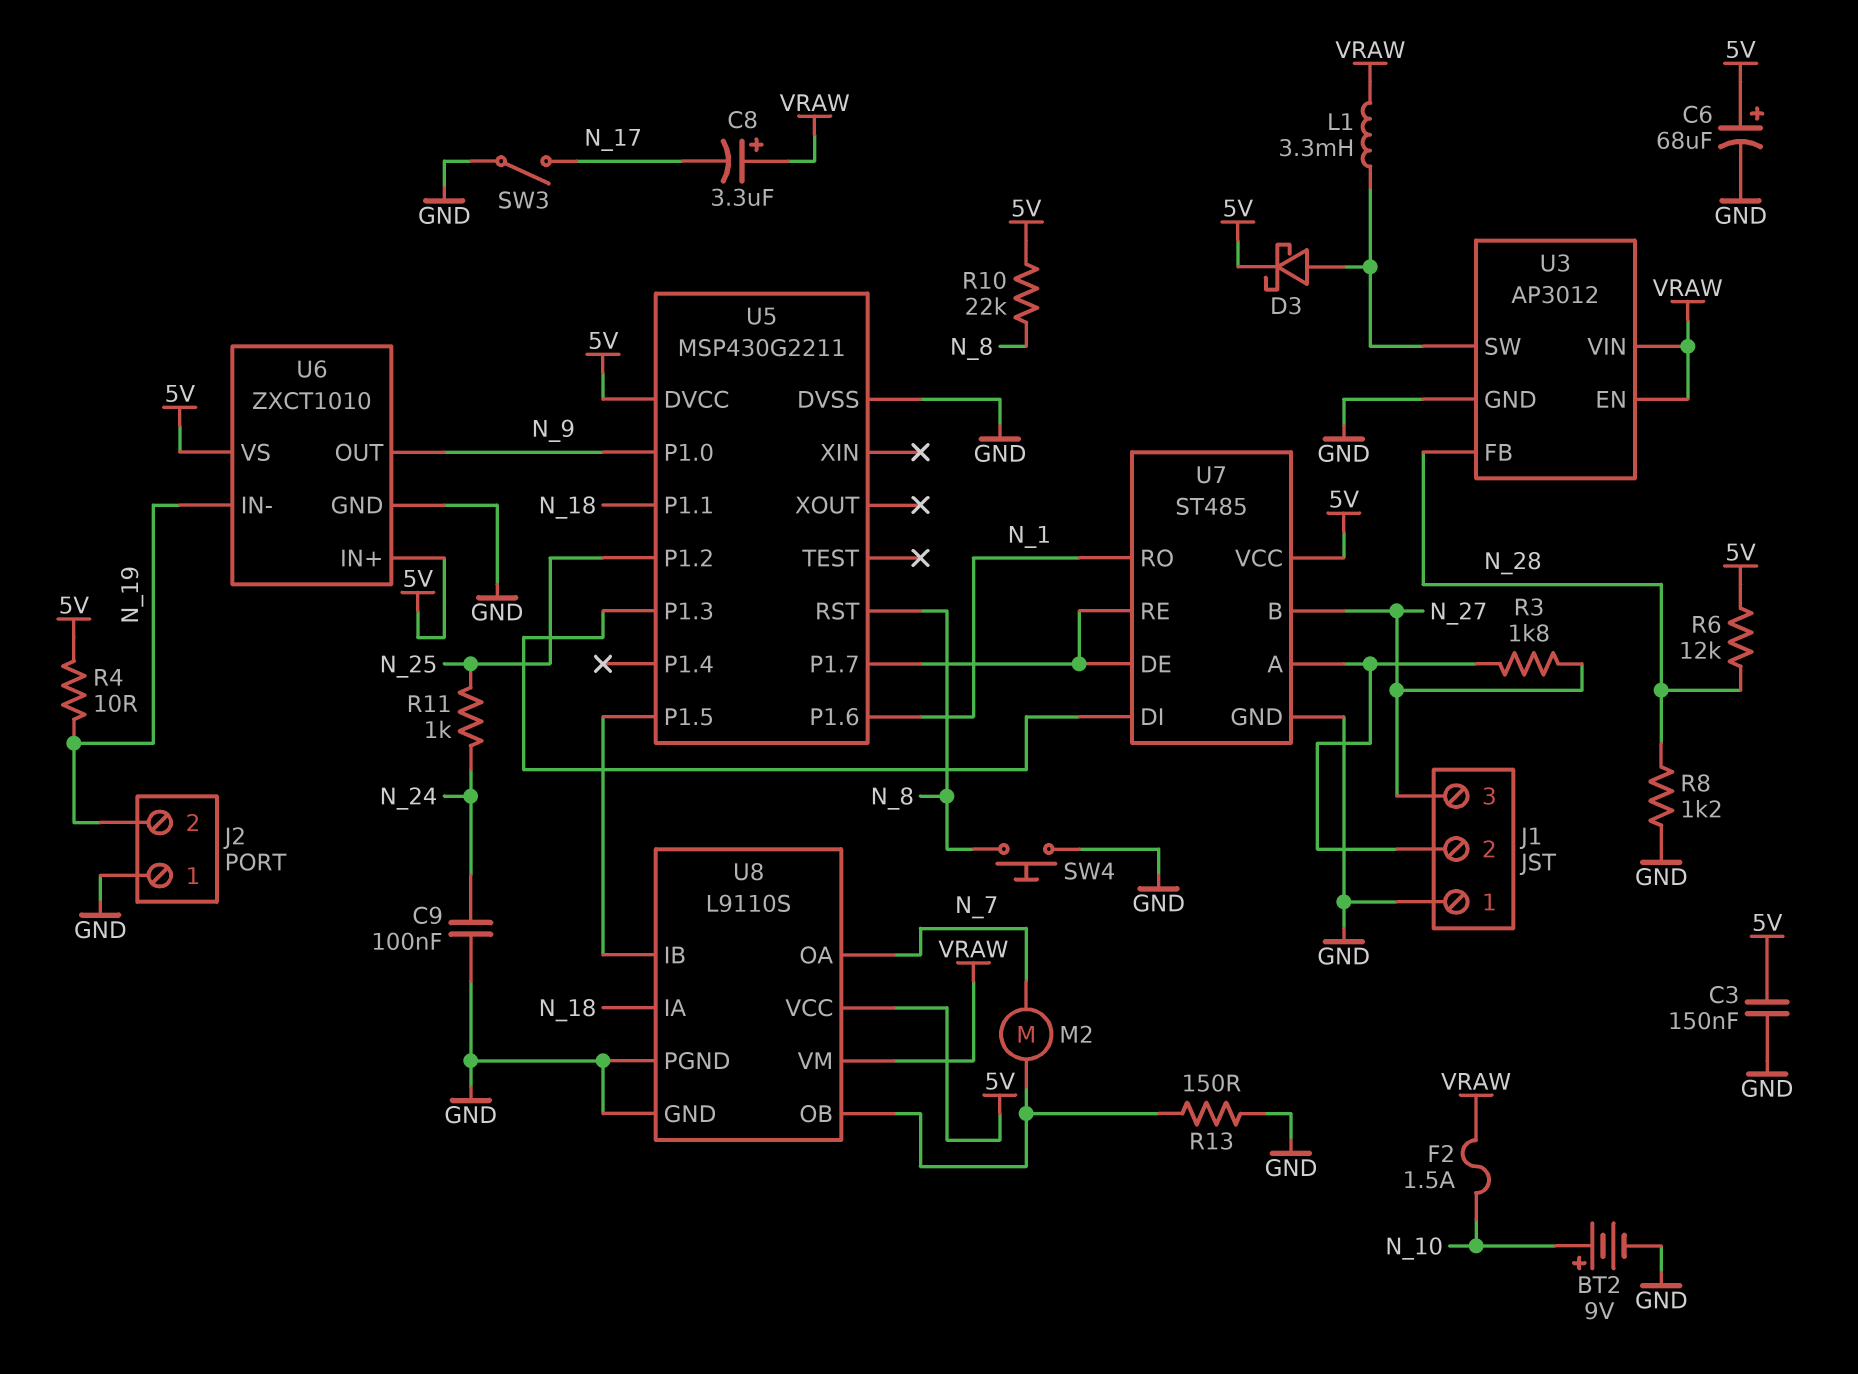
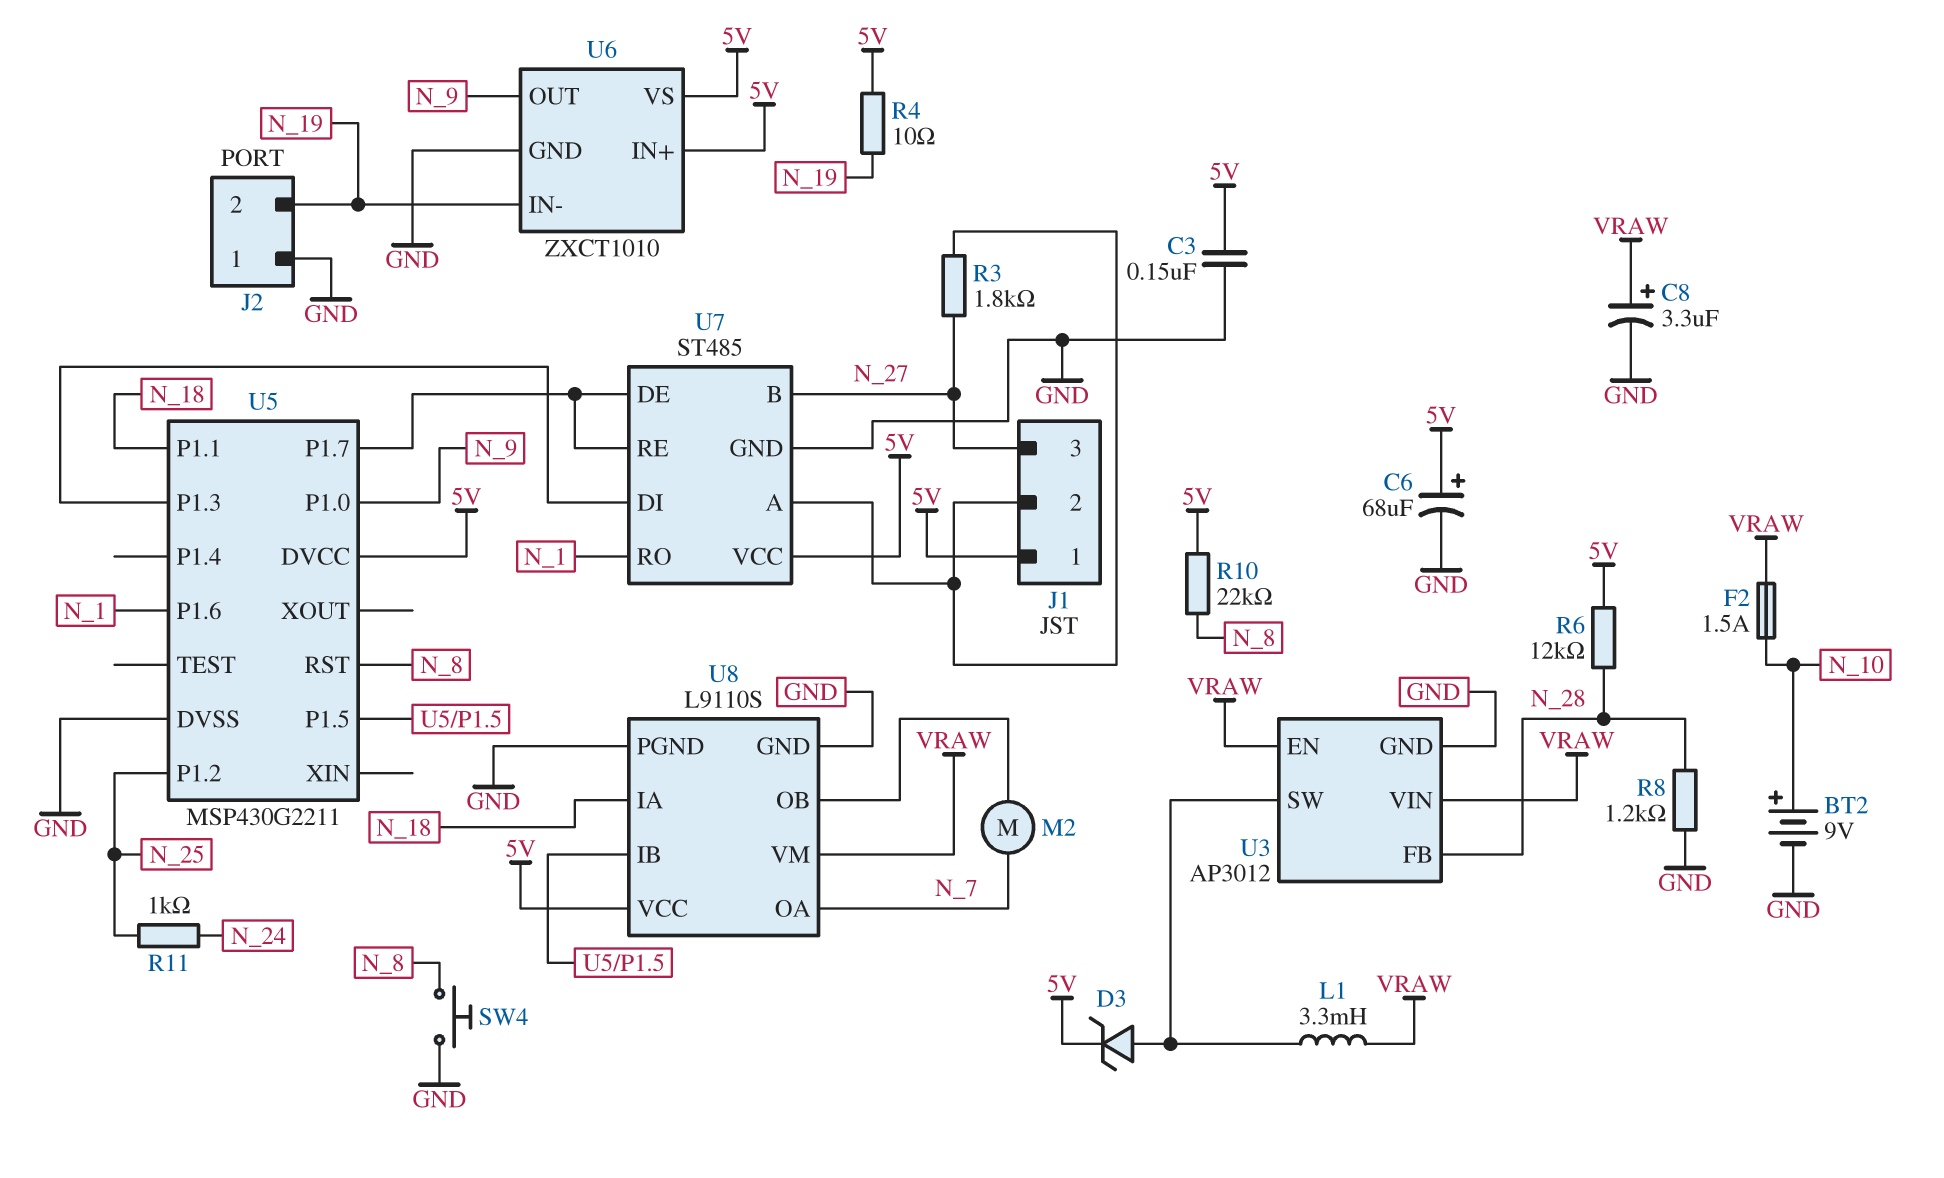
C8: 3.3uF (plus VRAW, minus N_17) -> 3.3uF (plus VRAW, minus GND)
C9: 100nF (GND, N_24) -> none
D3: schottky (A U3/SW, K 5V) -> zener (A U3/SW, K 5V)
J1 pin 1: GND -> 5V
R13: 150 (GND, U8/OB) -> none
SW3: switch (GND, N_17) -> none

